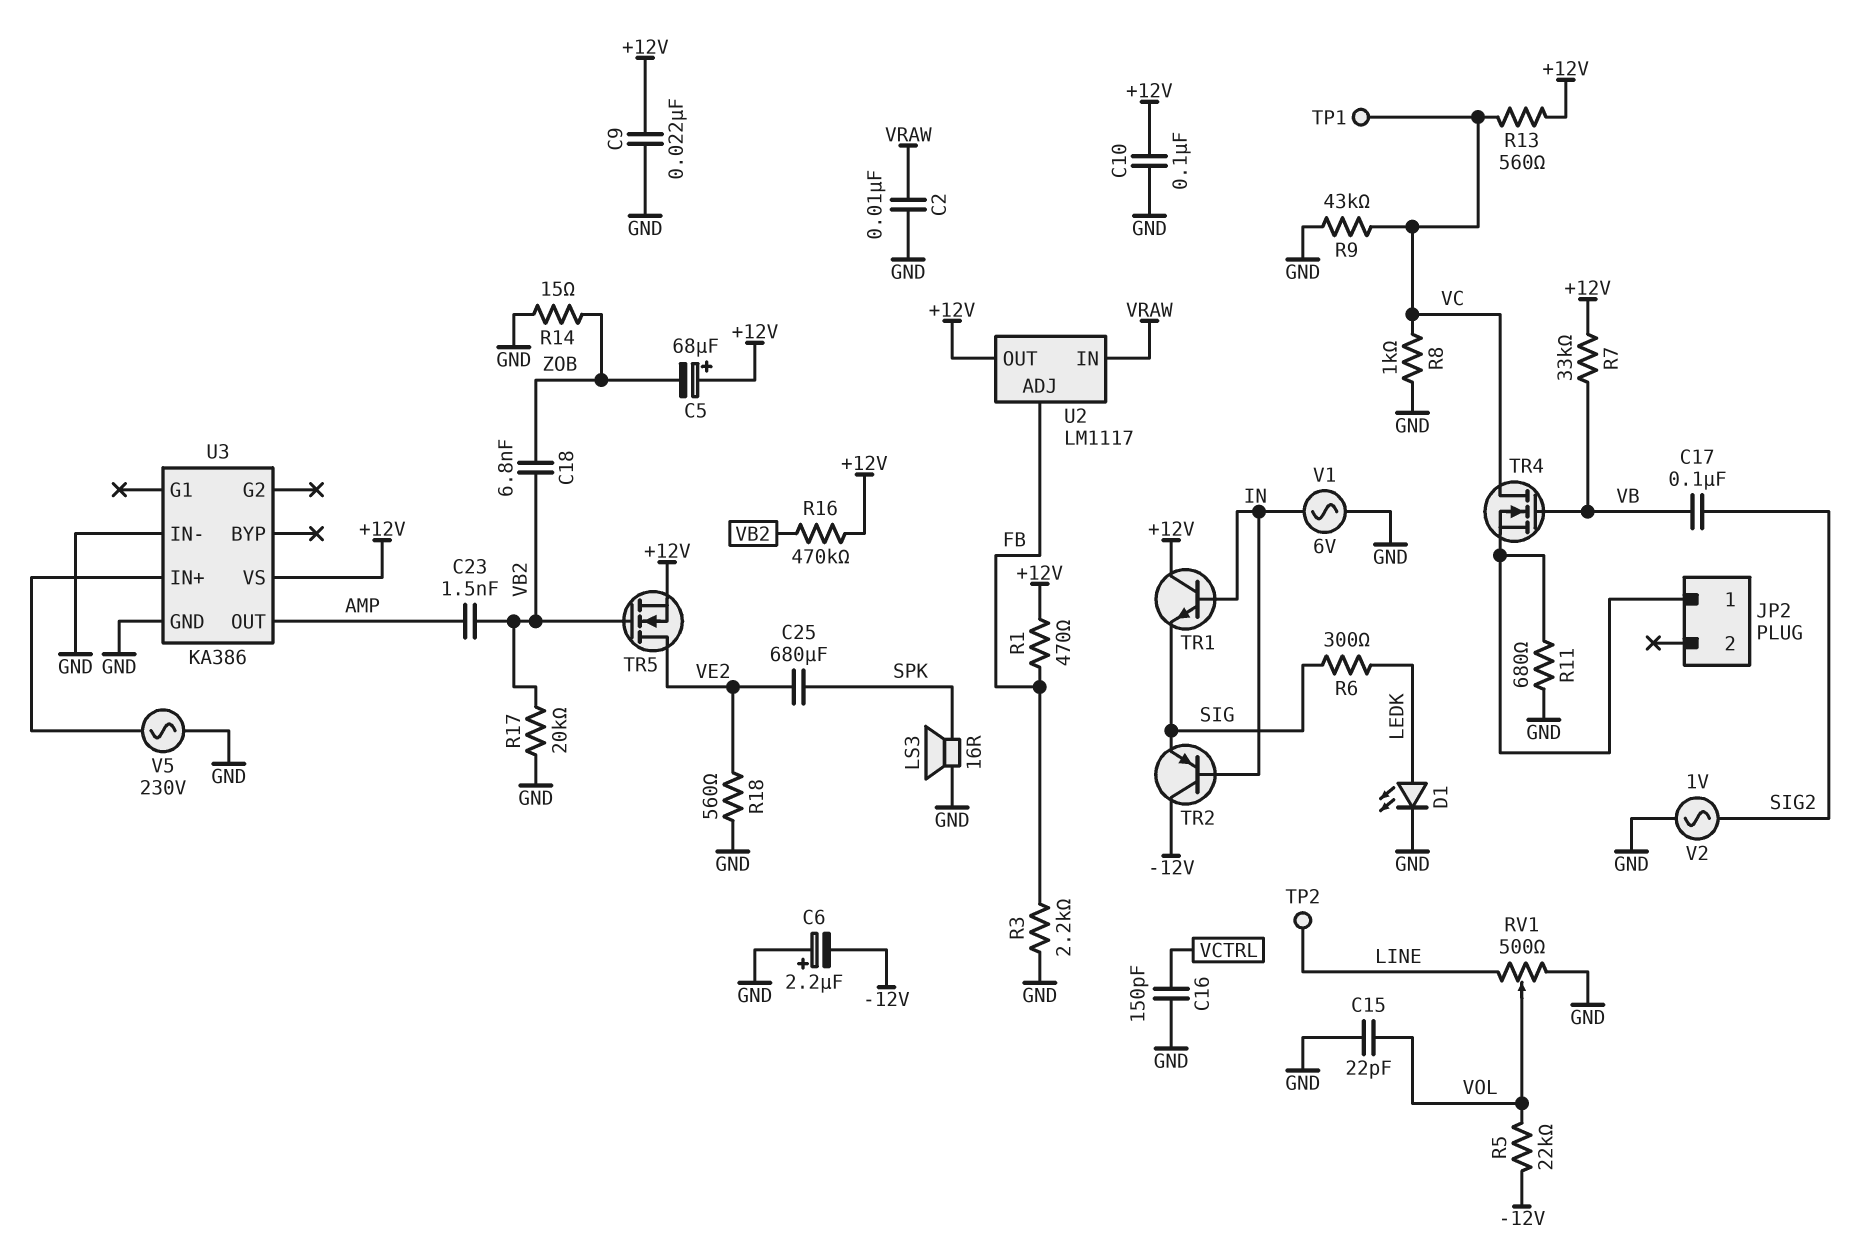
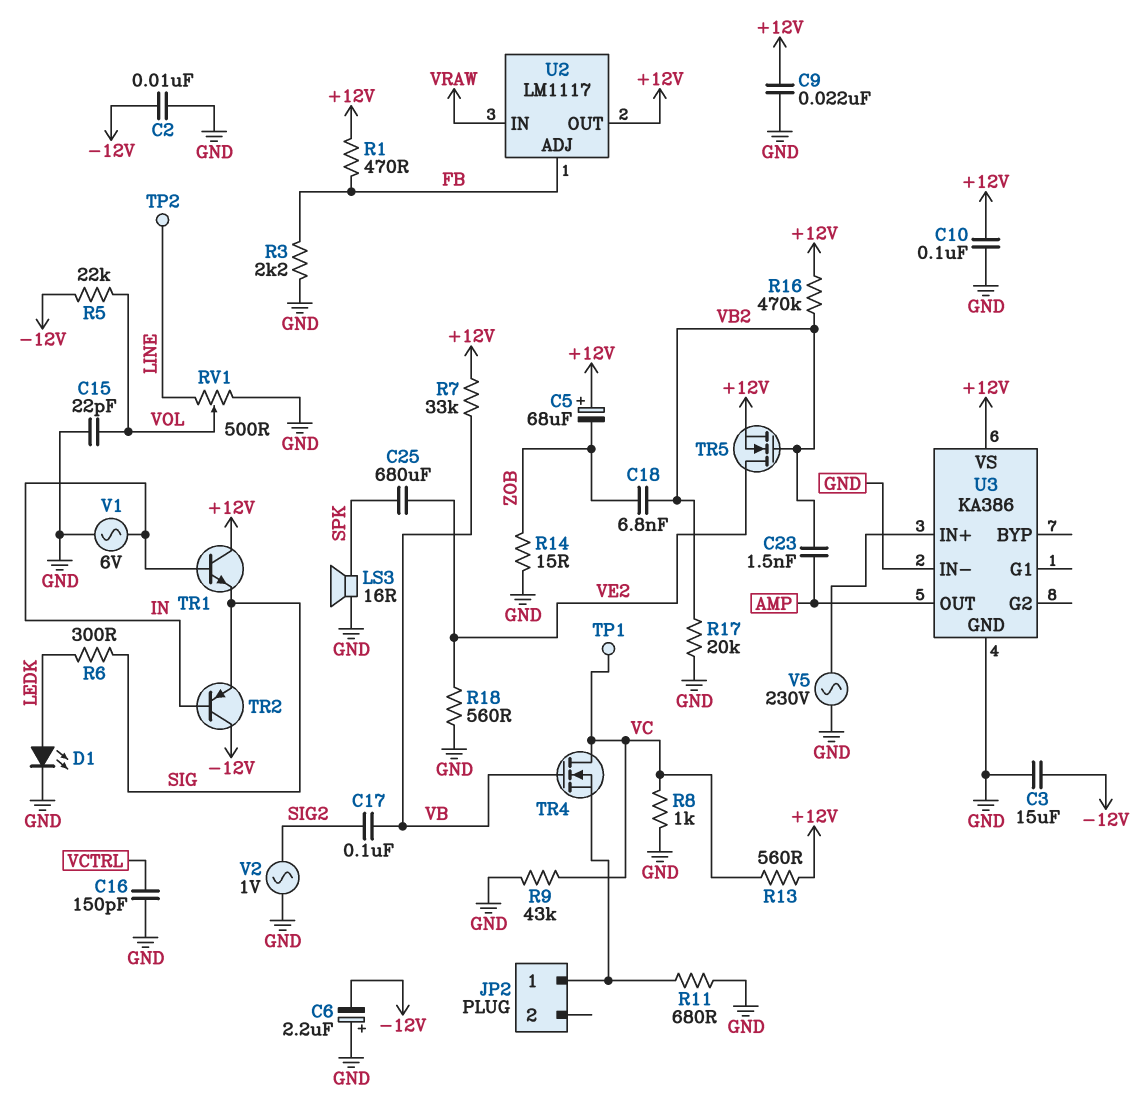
C2: 10nF (GND, VRAW) -> 10nF (-12V, GND)
C3: none -> 15uF (-12V, GND)

